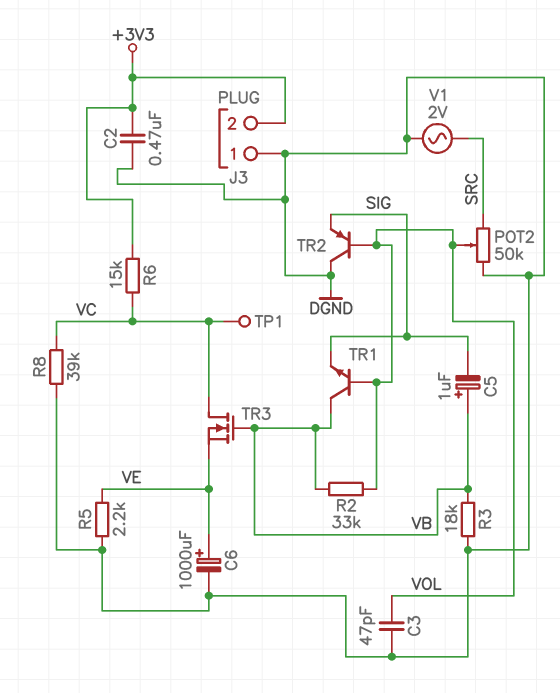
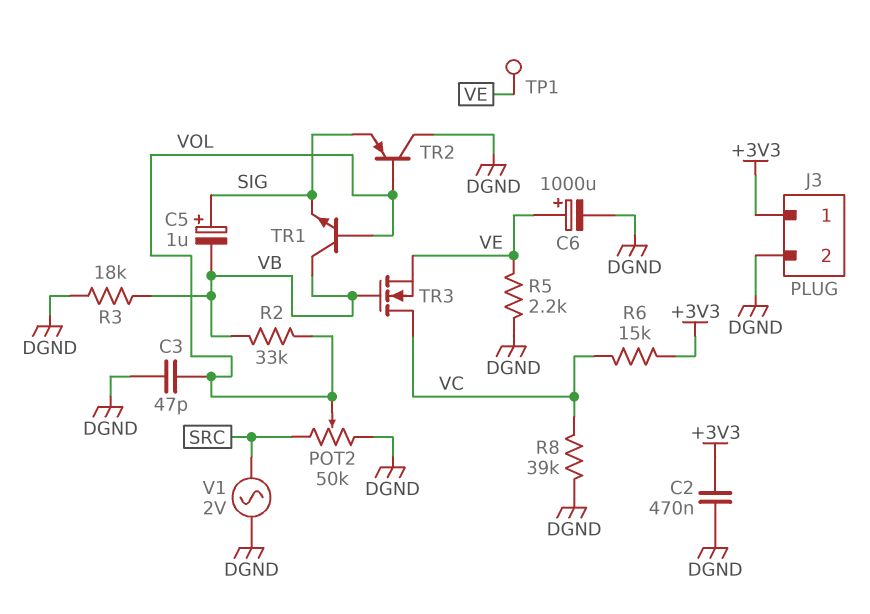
C5: 1uF (plus VB, minus SIG) -> 1uF (plus SIG, minus VB)
J3 pin 1: DGND -> +3V3
J3 pin 2: +3V3 -> DGND
TP1: test point (VC) -> test point (VE)

